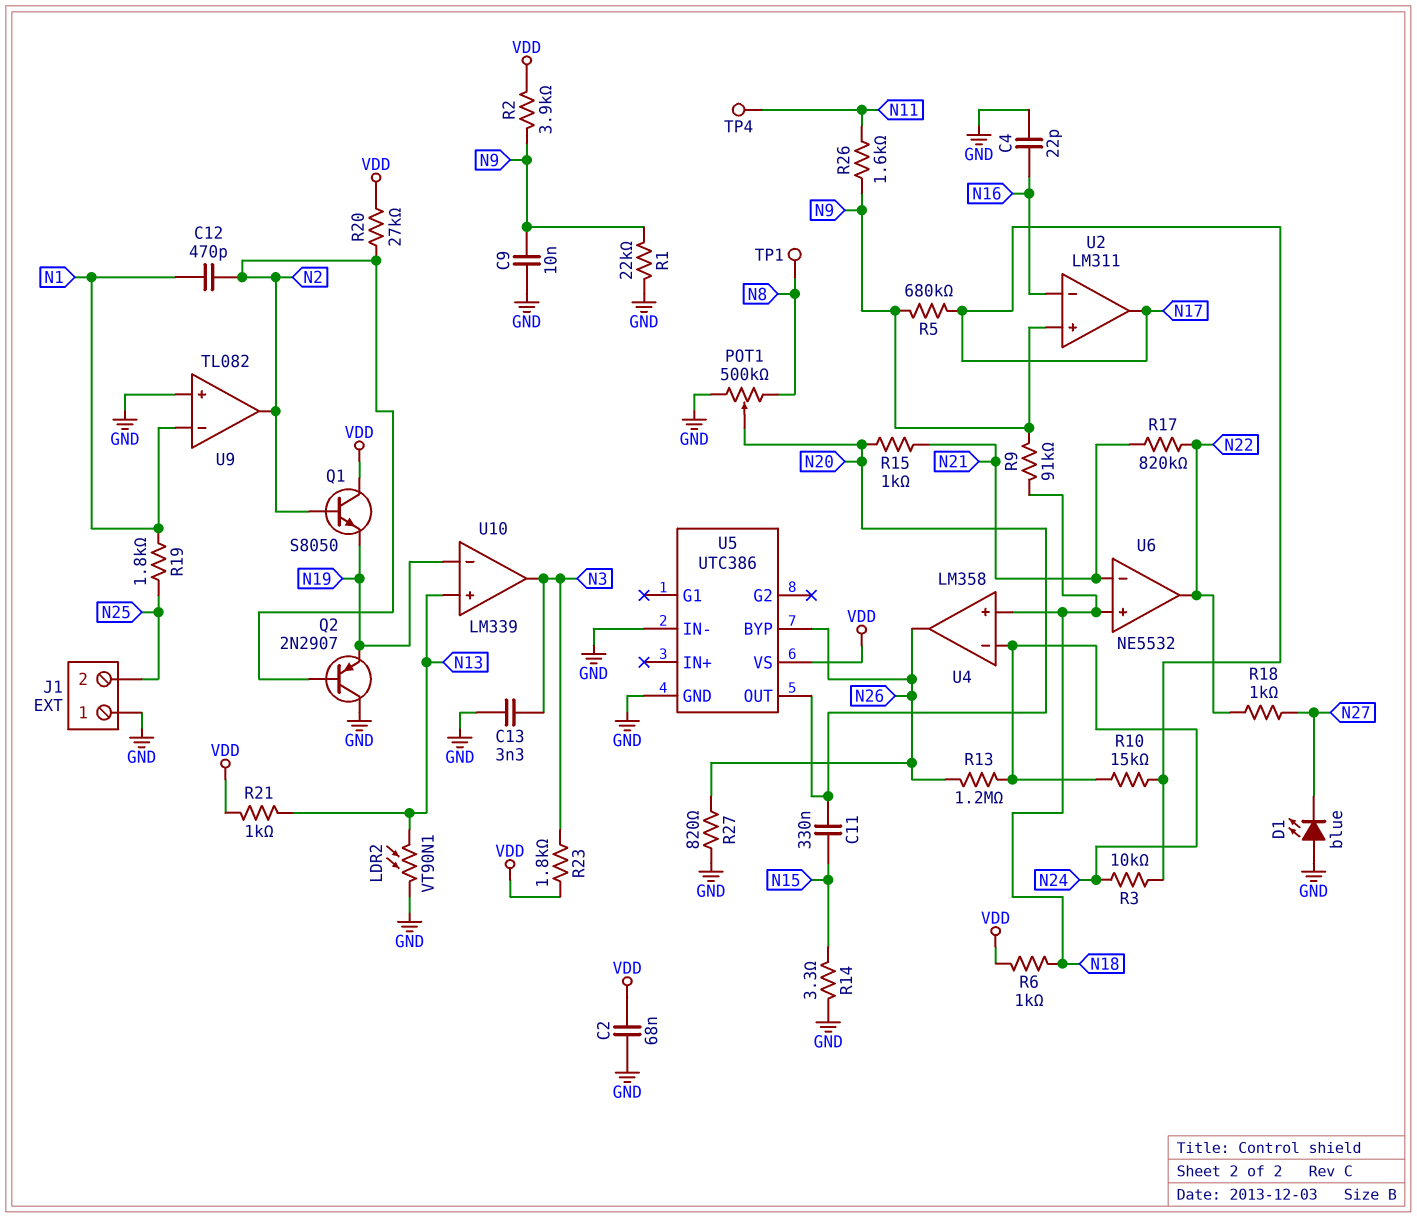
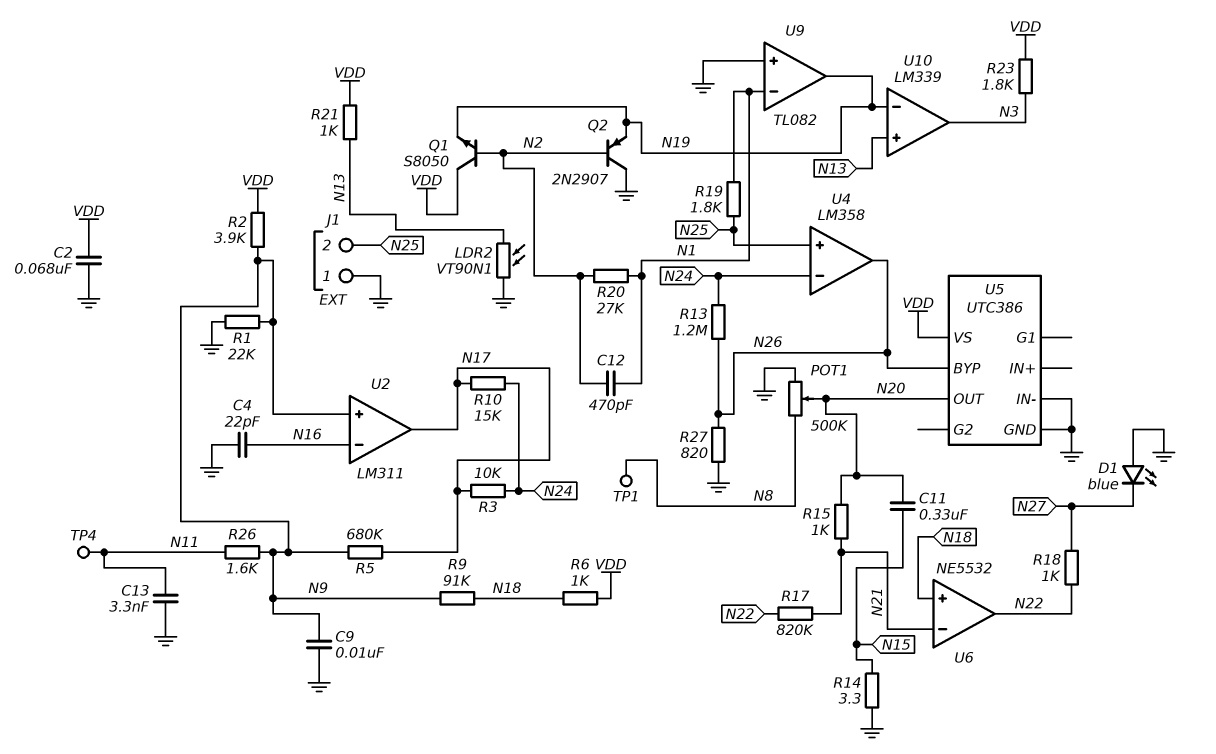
C13: 3.3nF (GND, N3) -> 3.3nF (GND, N11)
R20: 27k (N2, VDD) -> 27k (N1, N2)
U4 pin in+: N18 -> N25
U9 pin out: N2 -> N19

